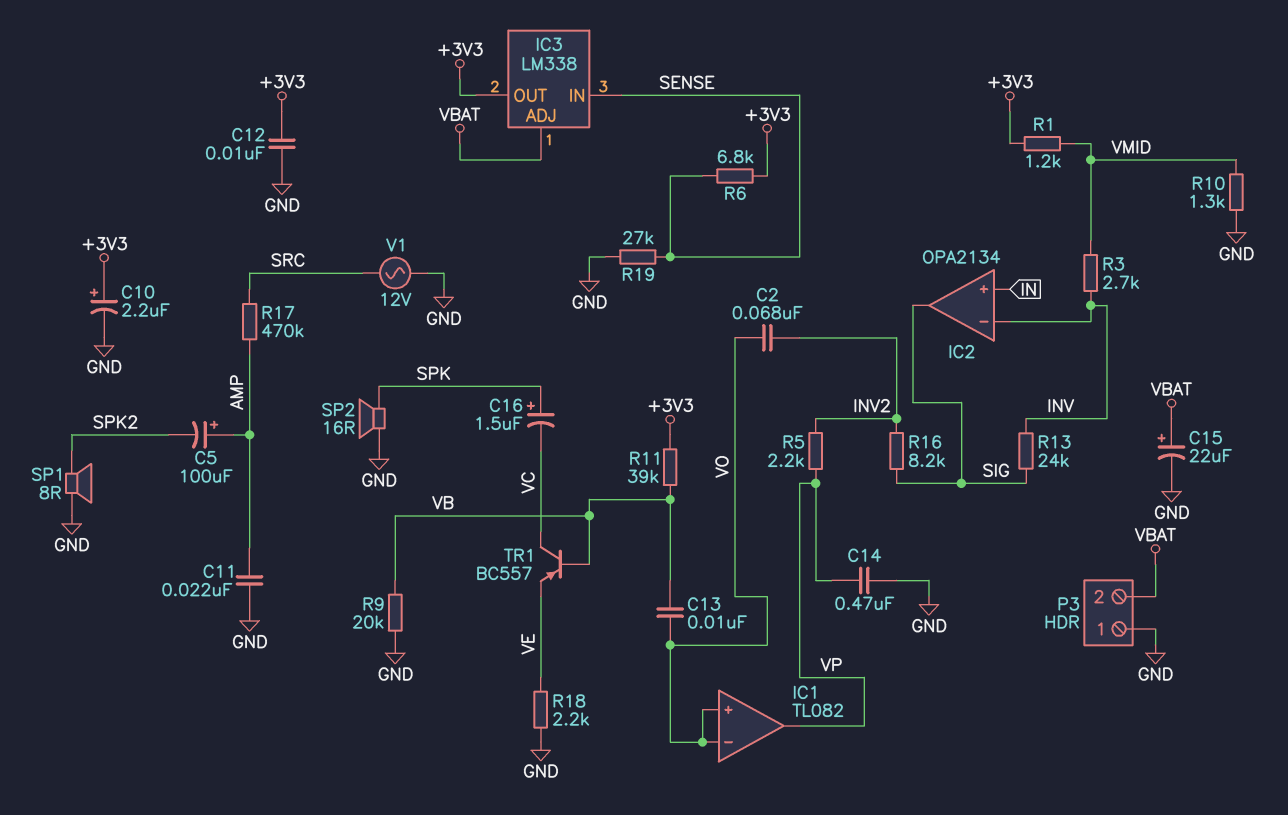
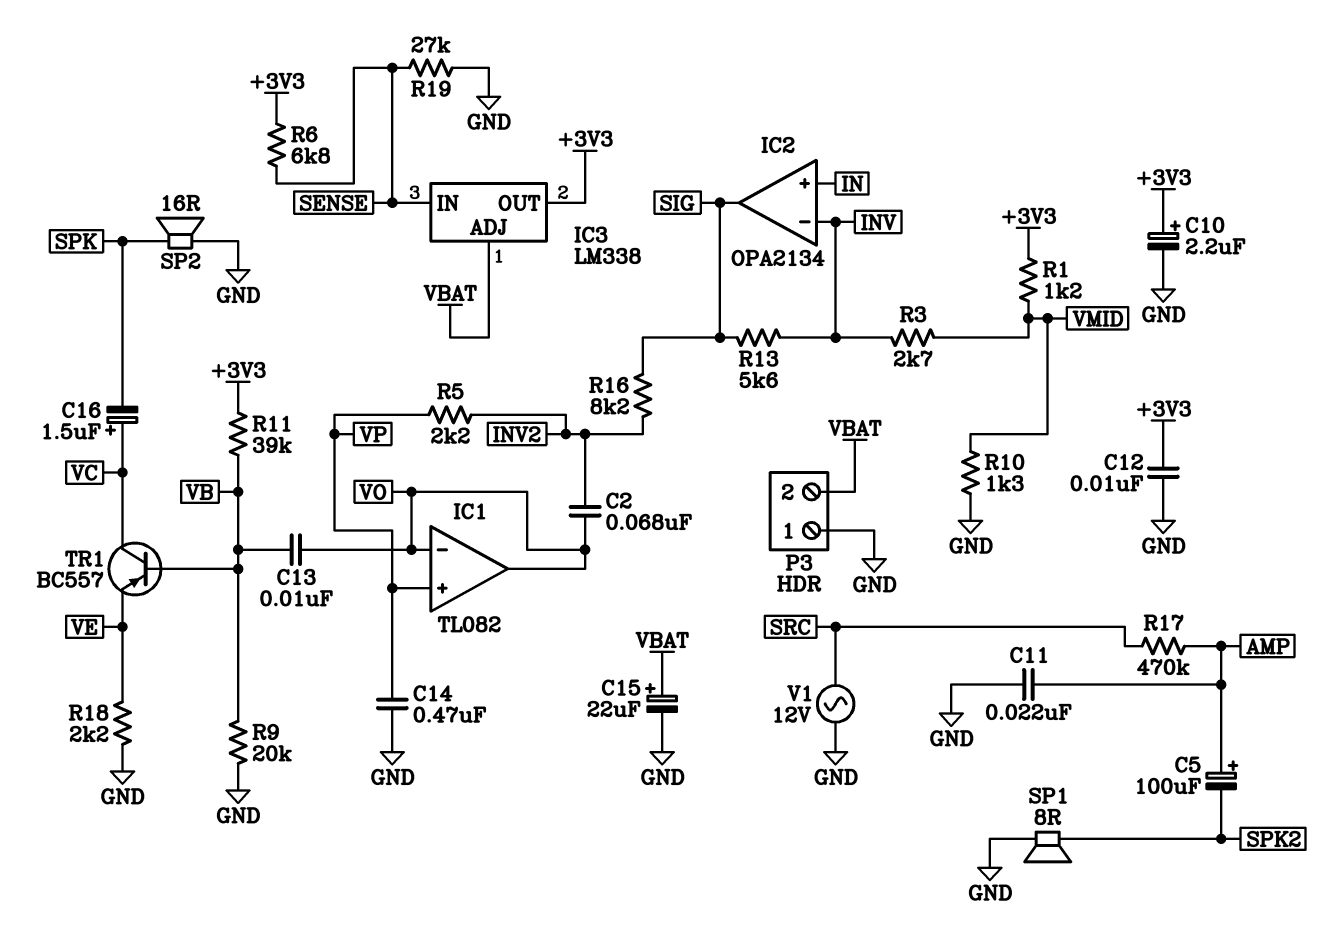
C16: 1.5uF (plus SPK, minus VC) -> 1.5uF (plus VC, minus SPK)
IC1 pin in+: VO -> VP
IC1 pin out: VP -> VO
R13: 24k (INV, SIG) -> 5.6k (INV, SIG)

